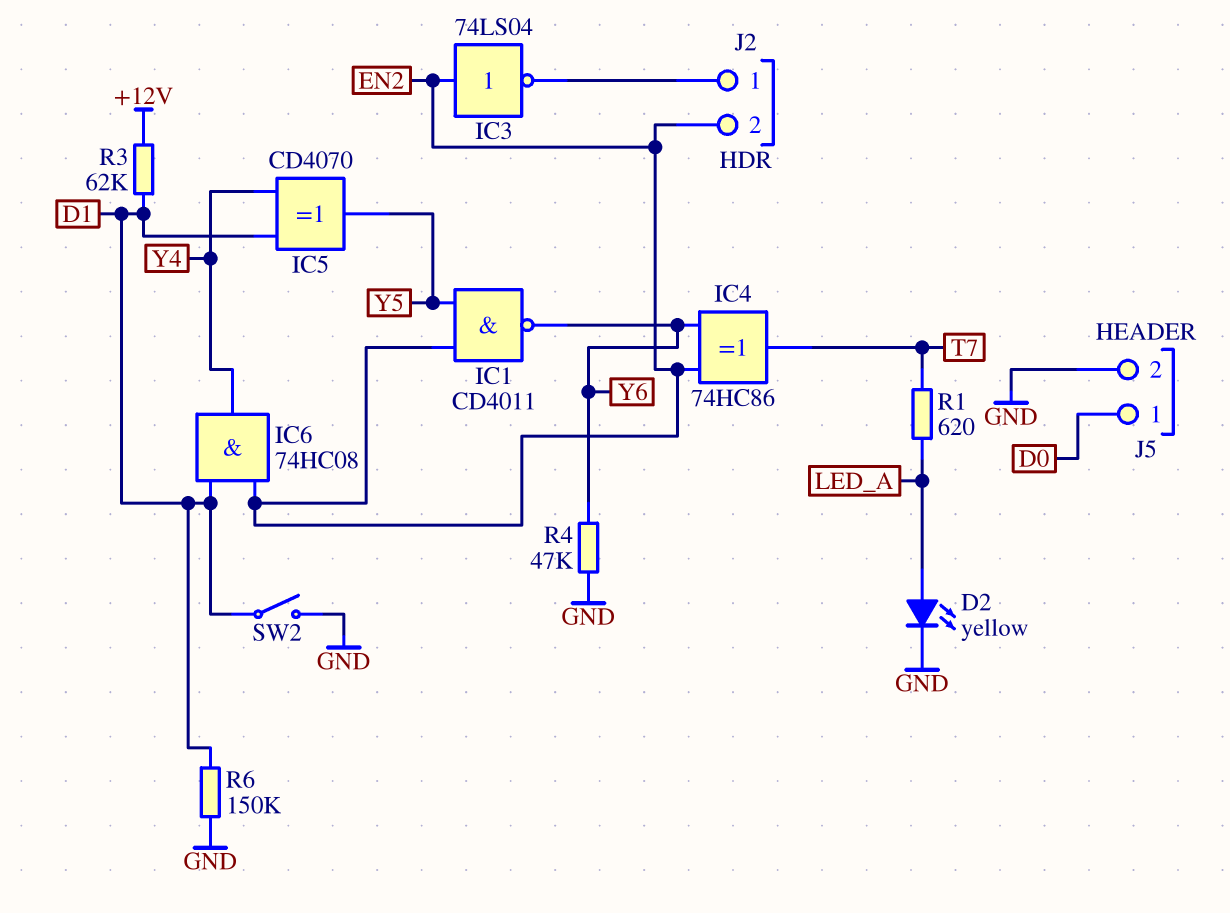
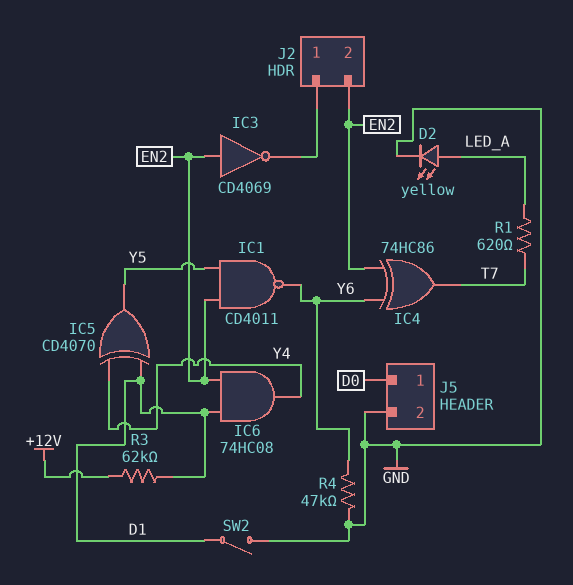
IC3: NOT 74LS04 (in EN2, out J2/1) -> NOT CD4069 (in EN2, out J2/1)
R6: 150k (D1, GND) -> none

